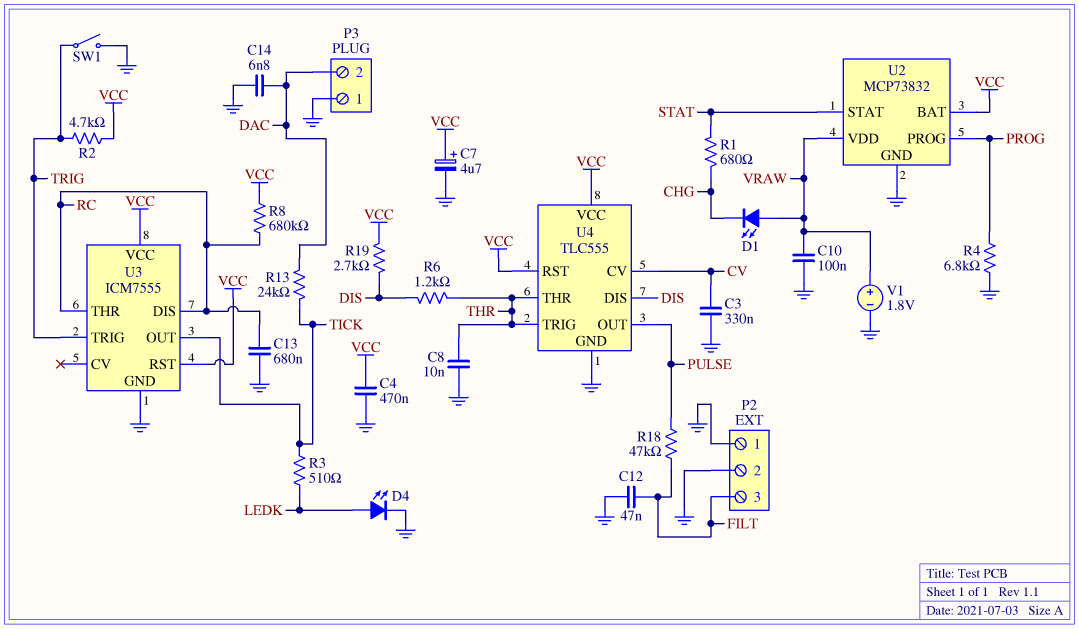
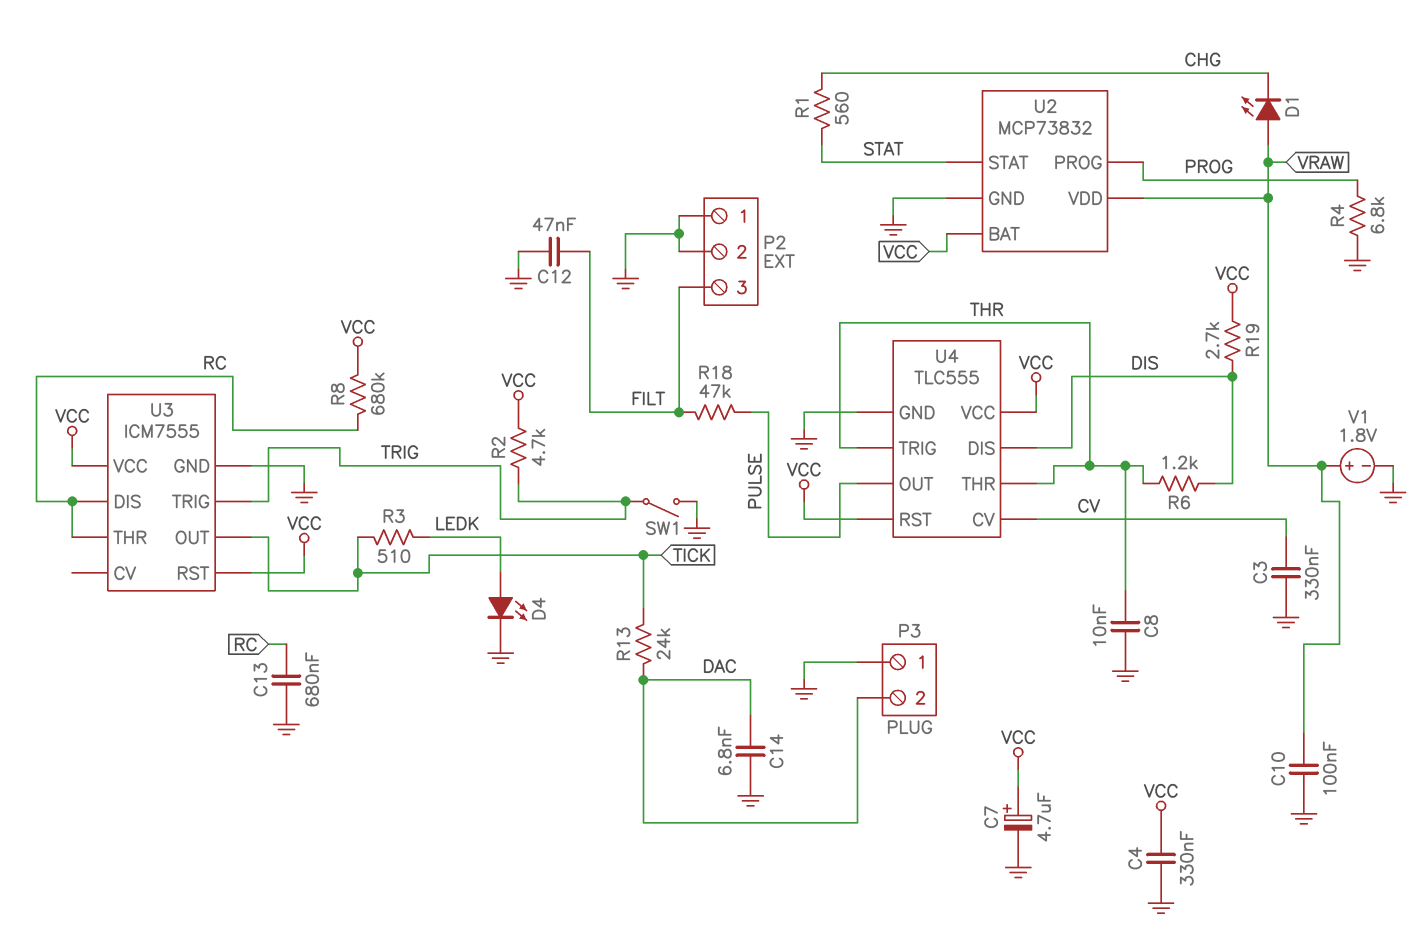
C4: 470nF (GND, VCC) -> 330nF (GND, VCC)
R1: 680 (CHG, STAT) -> 560 (CHG, STAT)

